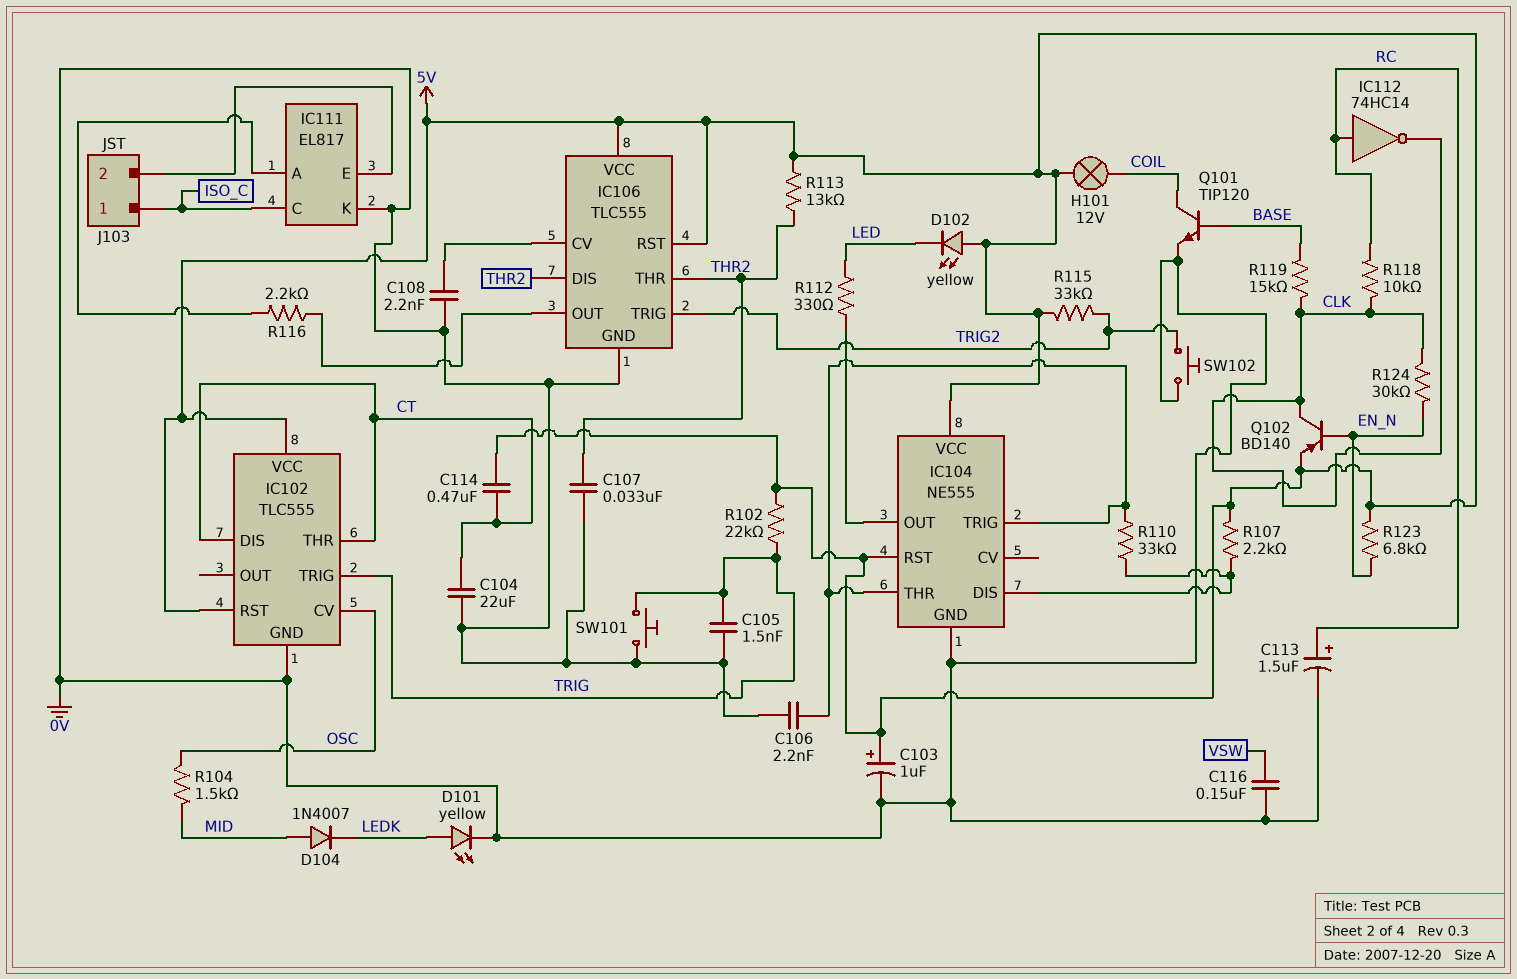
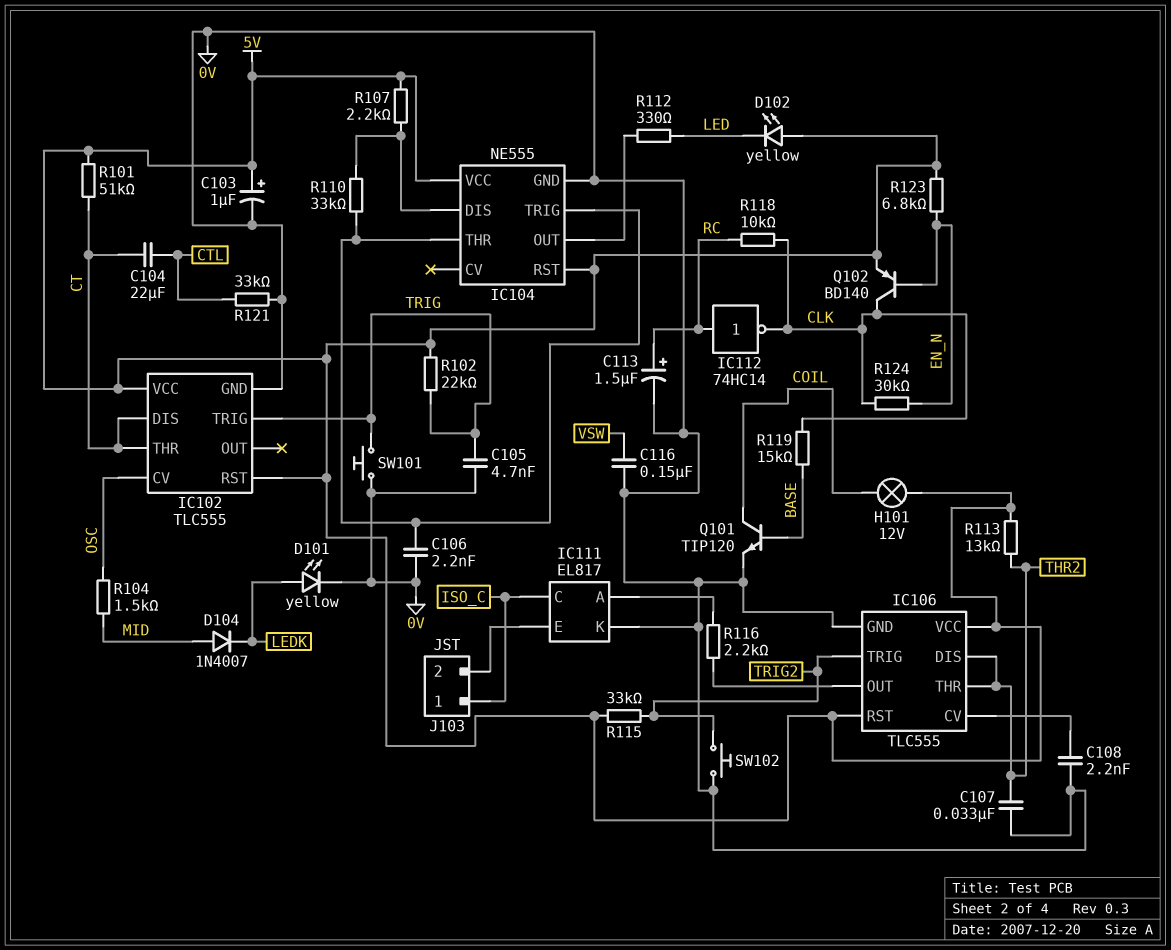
C104: 22uF (0V, CT) -> 22uF (CT, CTL)
C105: 1.5nF (0V, TRIG) -> 4.7nF (0V, TRIG)
C114: 470nF (5V, CT) -> none
R101: none -> 51k (5V, CT)
R121: none -> 33k (0V, CTL)

